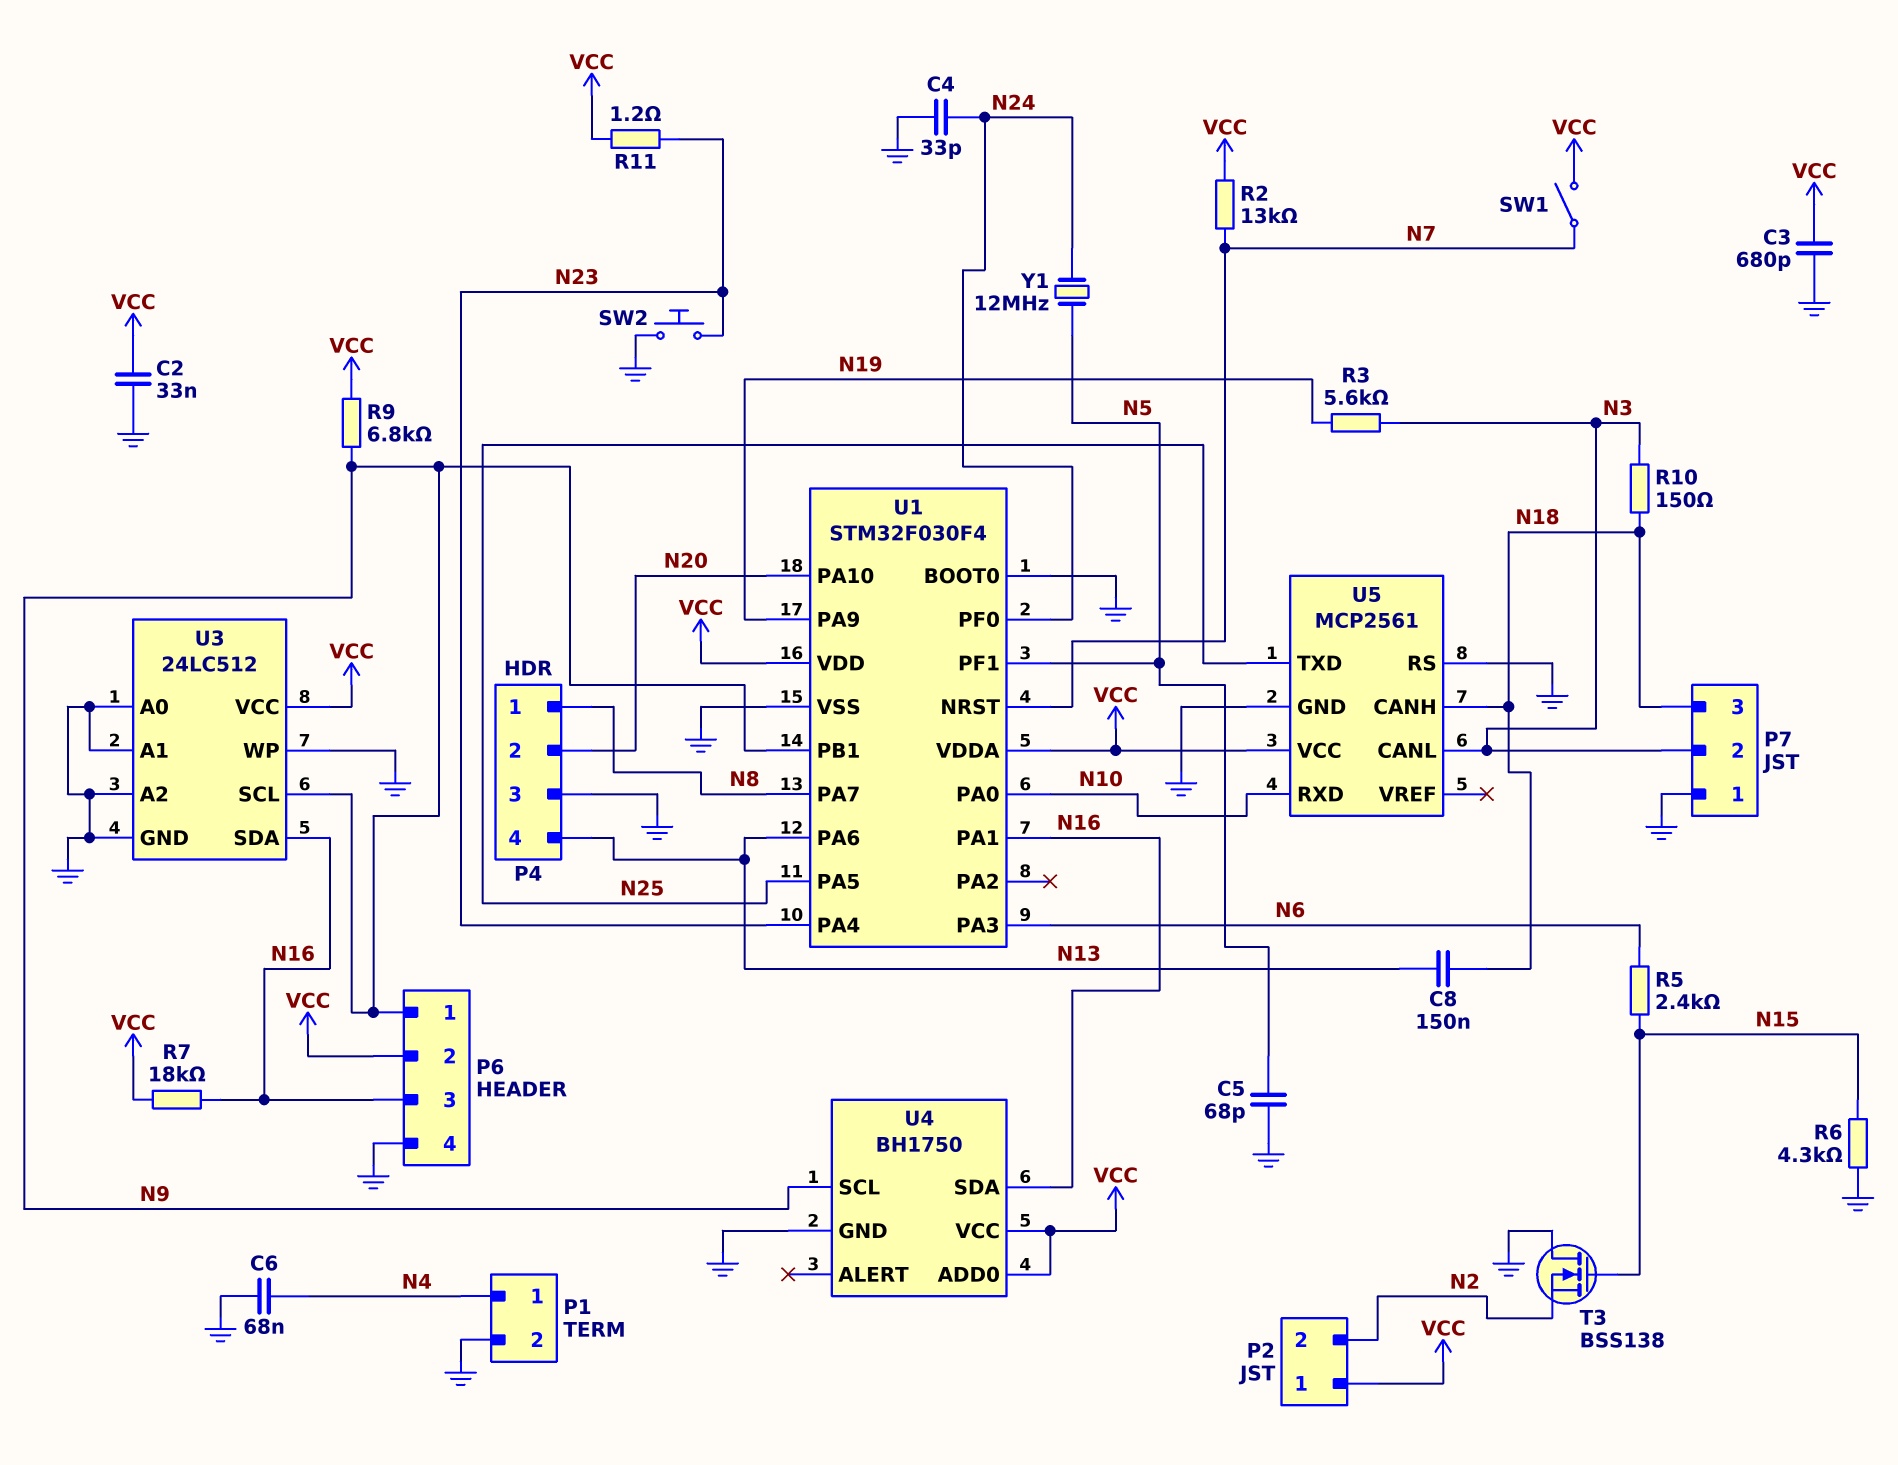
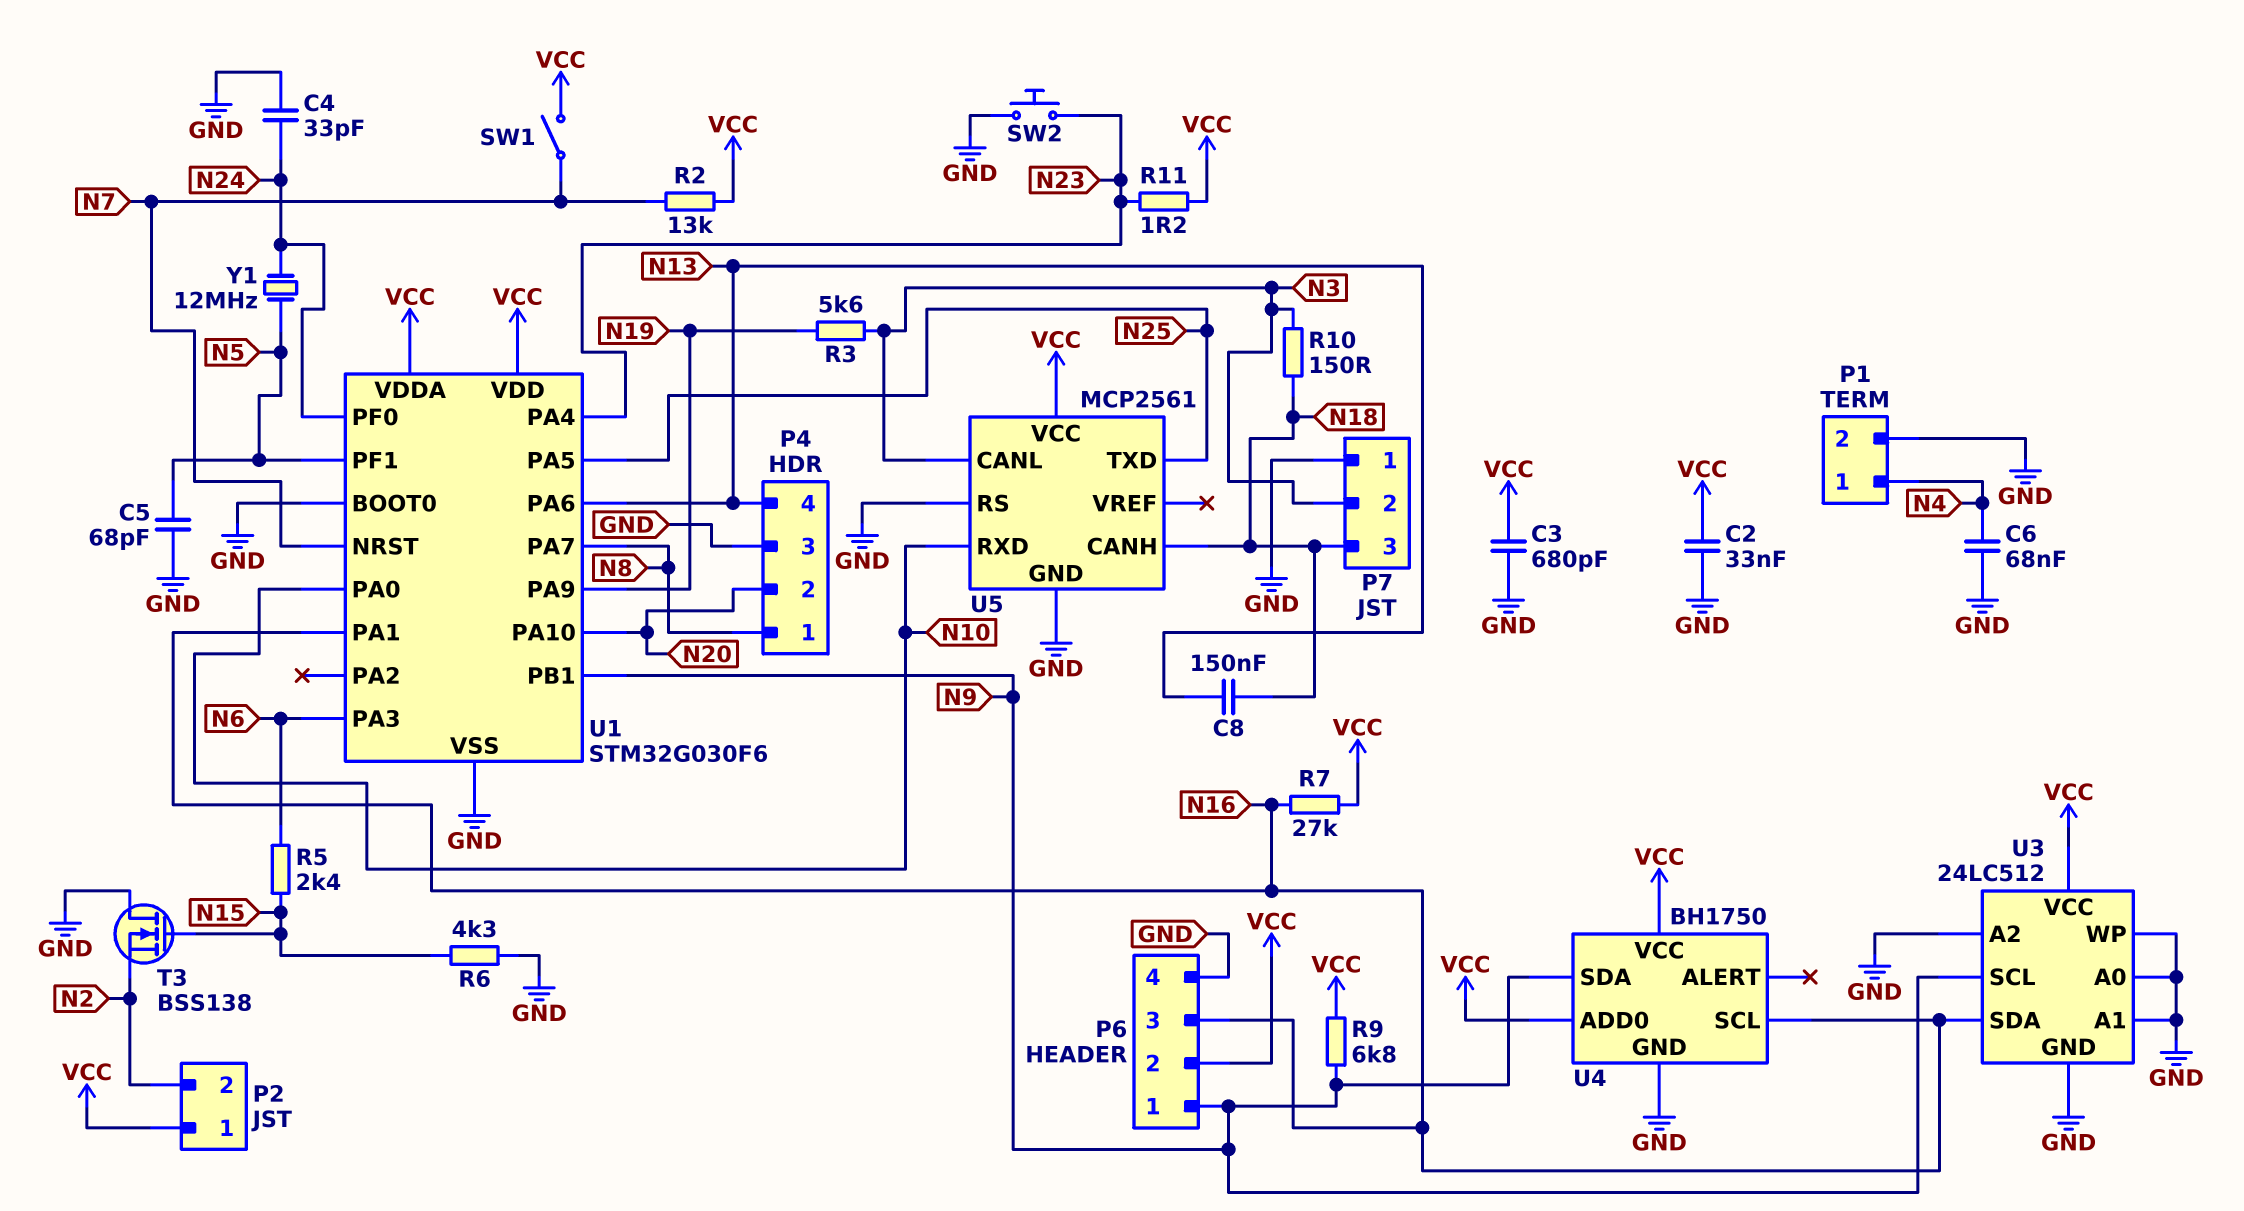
R7: 18k (N16, VCC) -> 27k (N16, VCC)
U1: STM32F030F4 -> STM32G030F6
U4 pin SCL: N9 -> N16
U4 pin SDA: N16 -> N9

